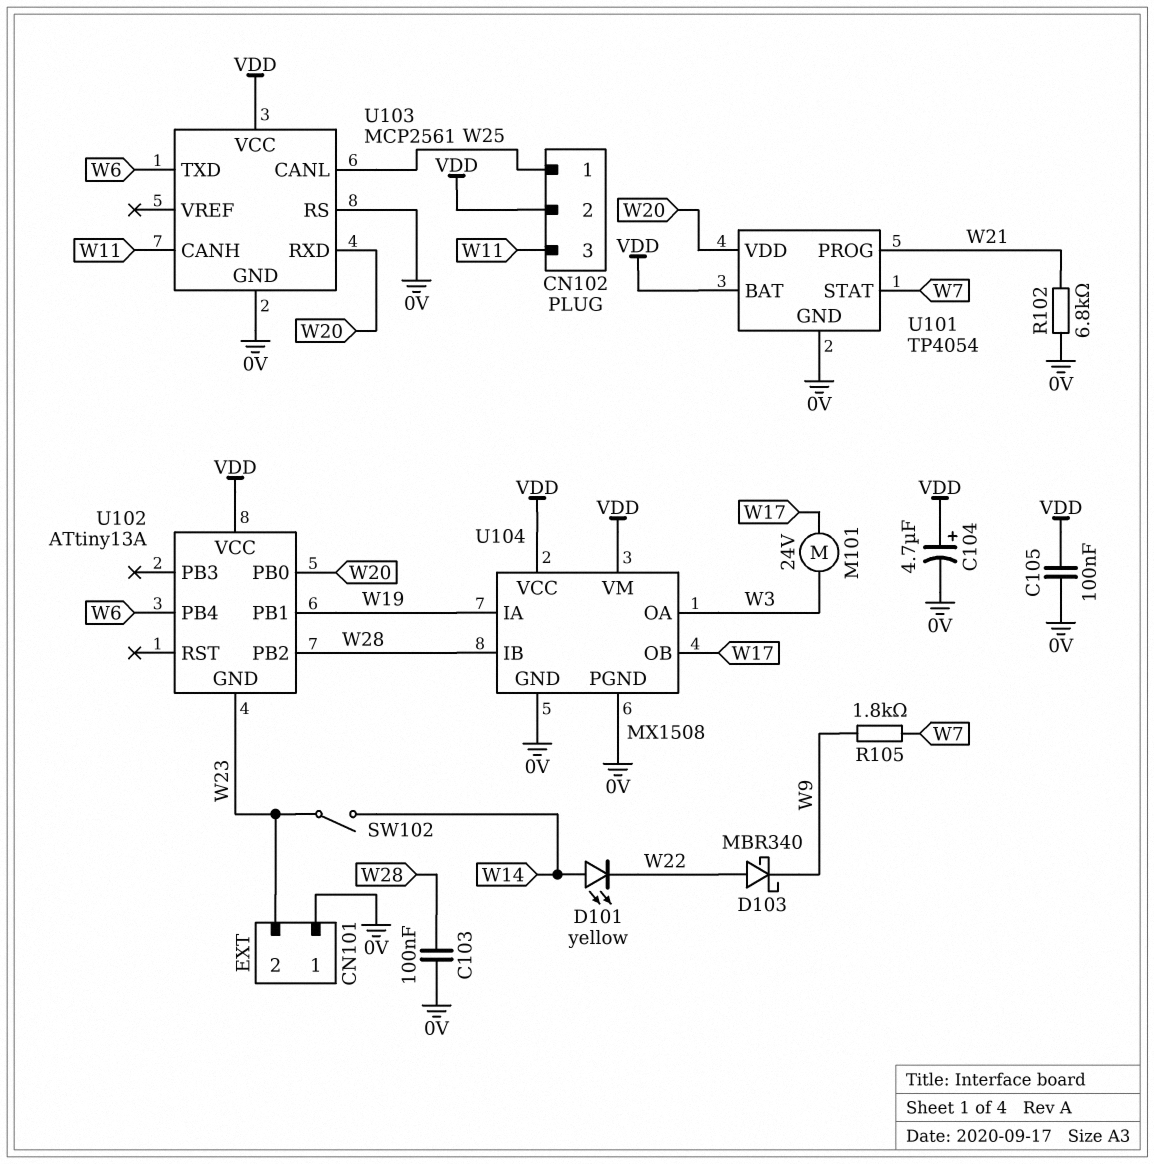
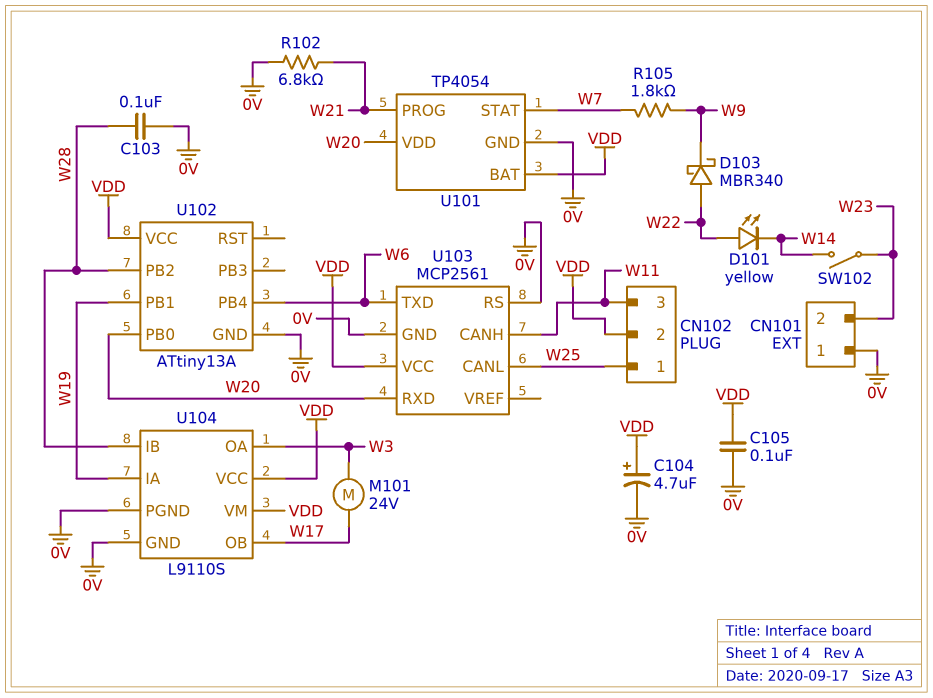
D101: LED yellow (A W14, K W22) -> LED yellow (A W22, K W14)
U102 pin GND: W23 -> 0V
U104: MX1508 -> L9110S

